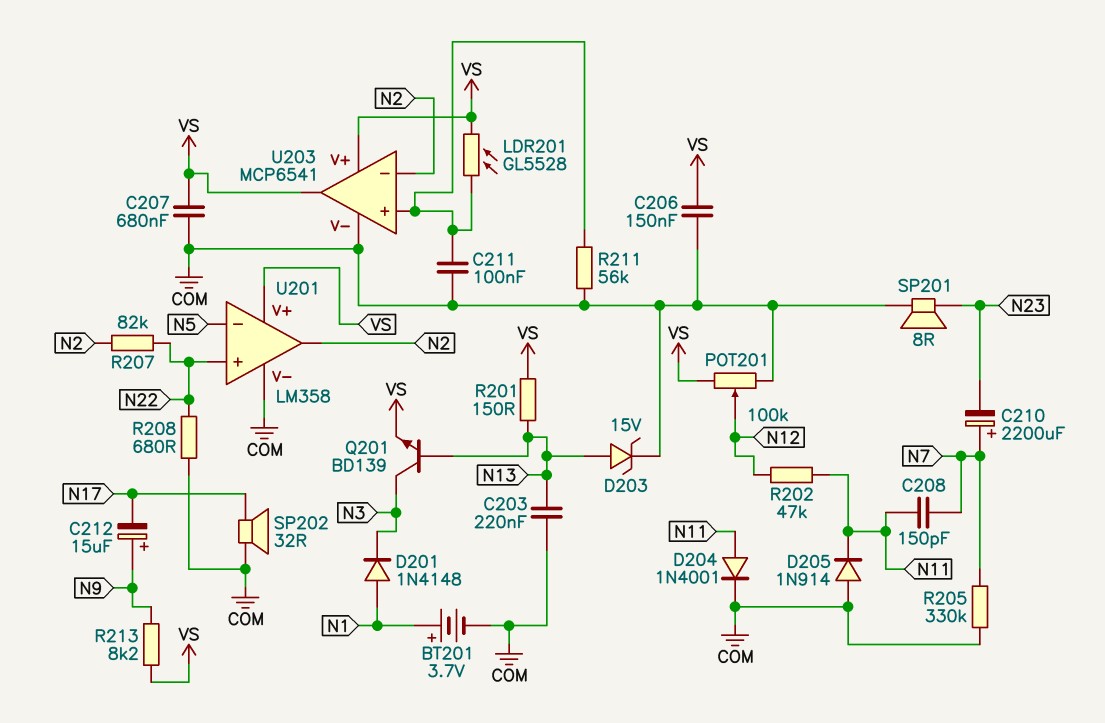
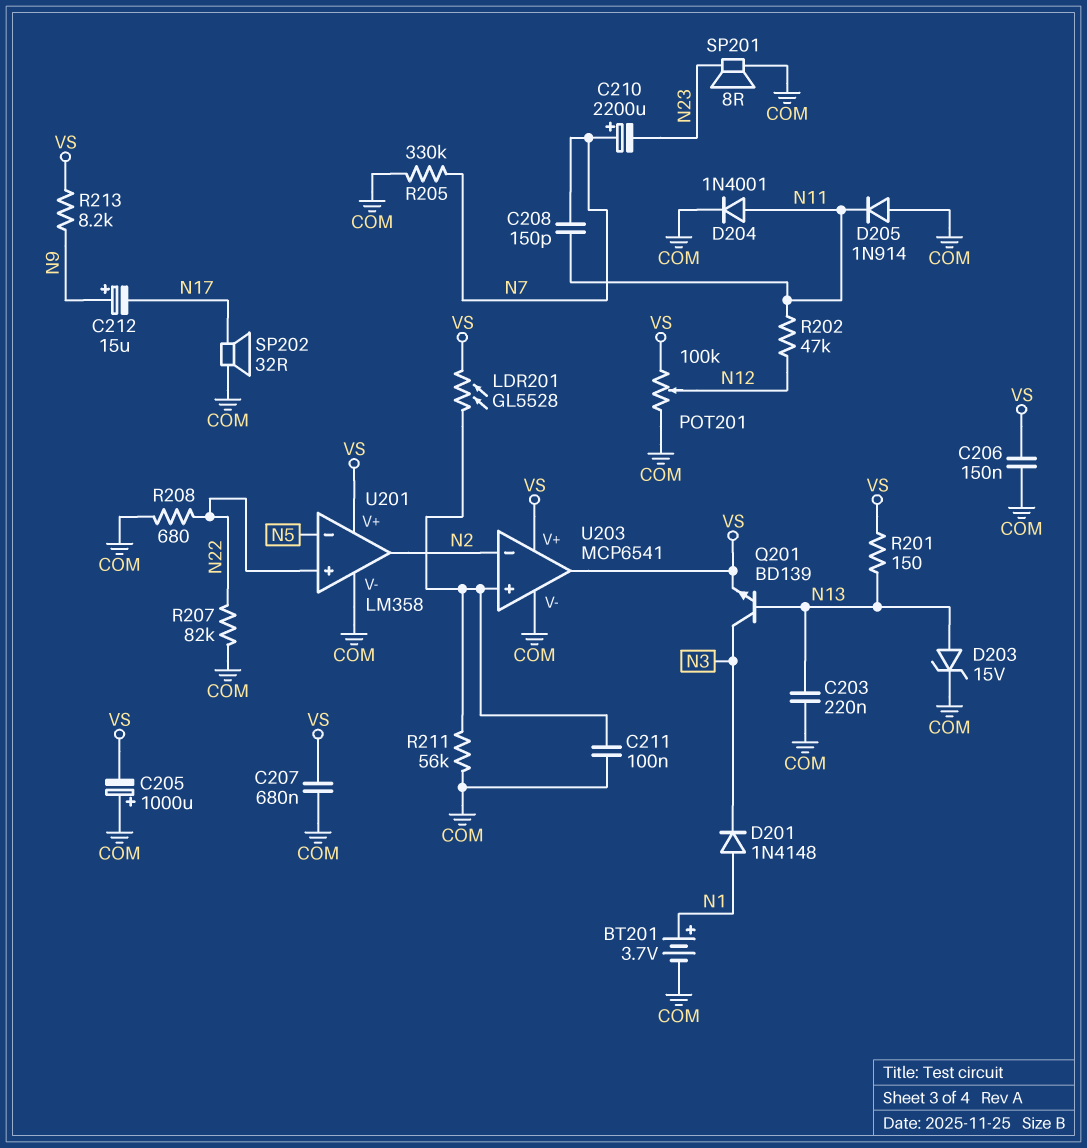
C205: none -> 1000uF (plus COM, minus VS)
R207: 82k (N2, N22) -> 82k (COM, N22)

